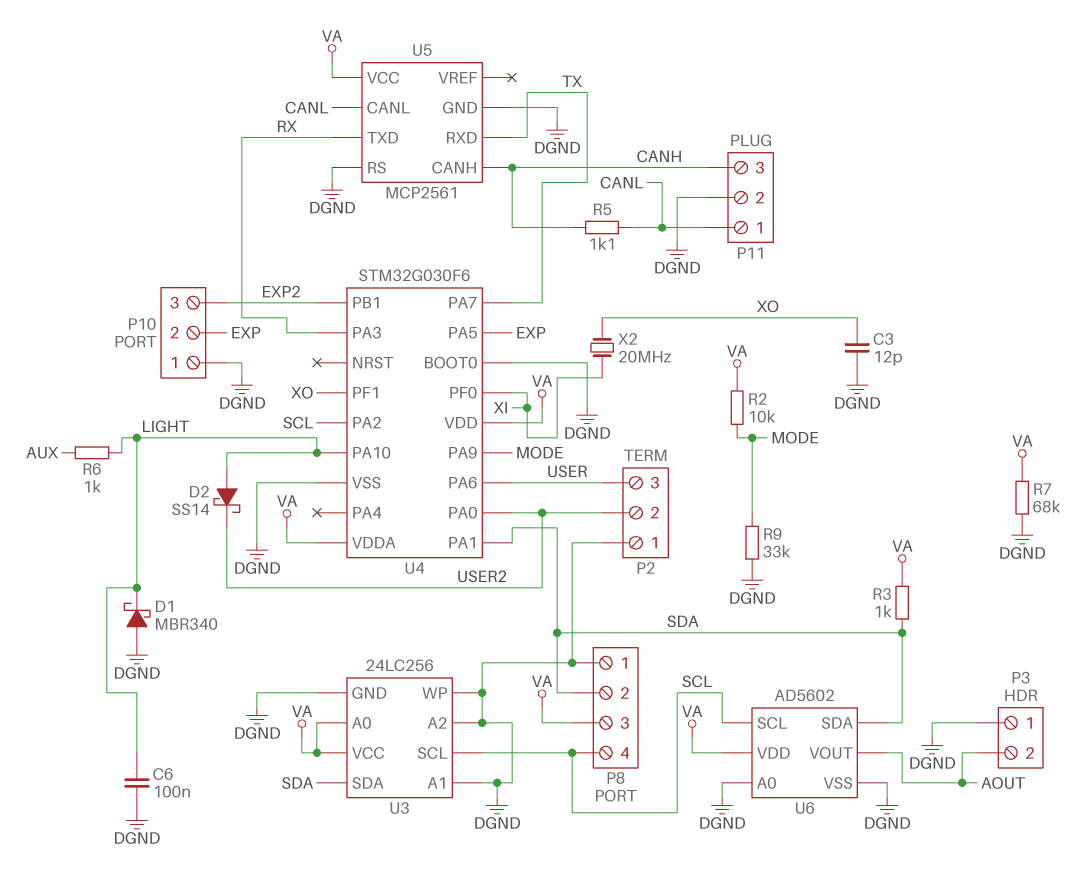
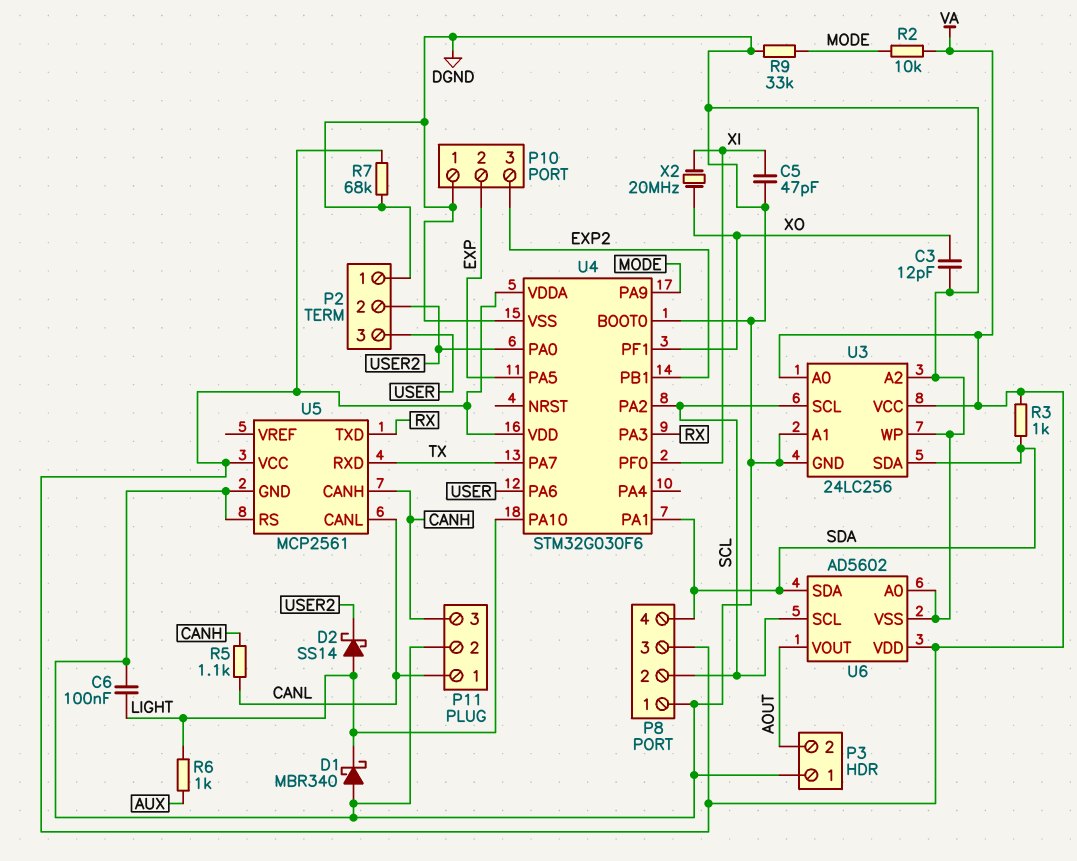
C5: none -> 47pF (DGND, XI)
P8 pin 2: SDA -> SCL
P8 pin 4: SCL -> SDA

